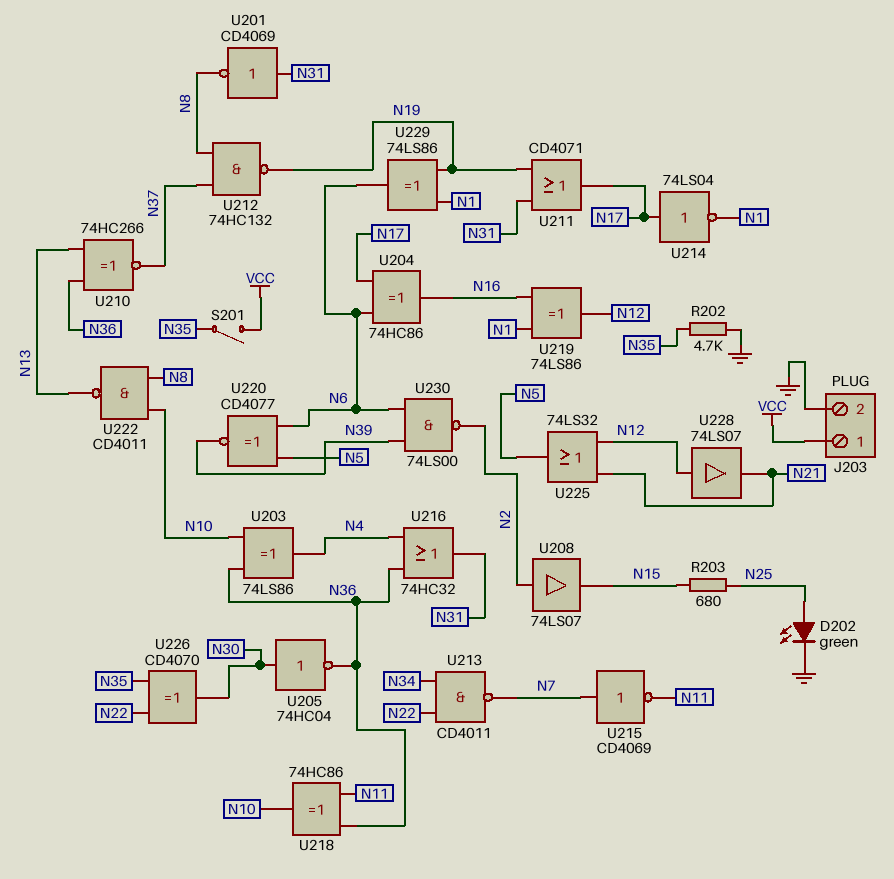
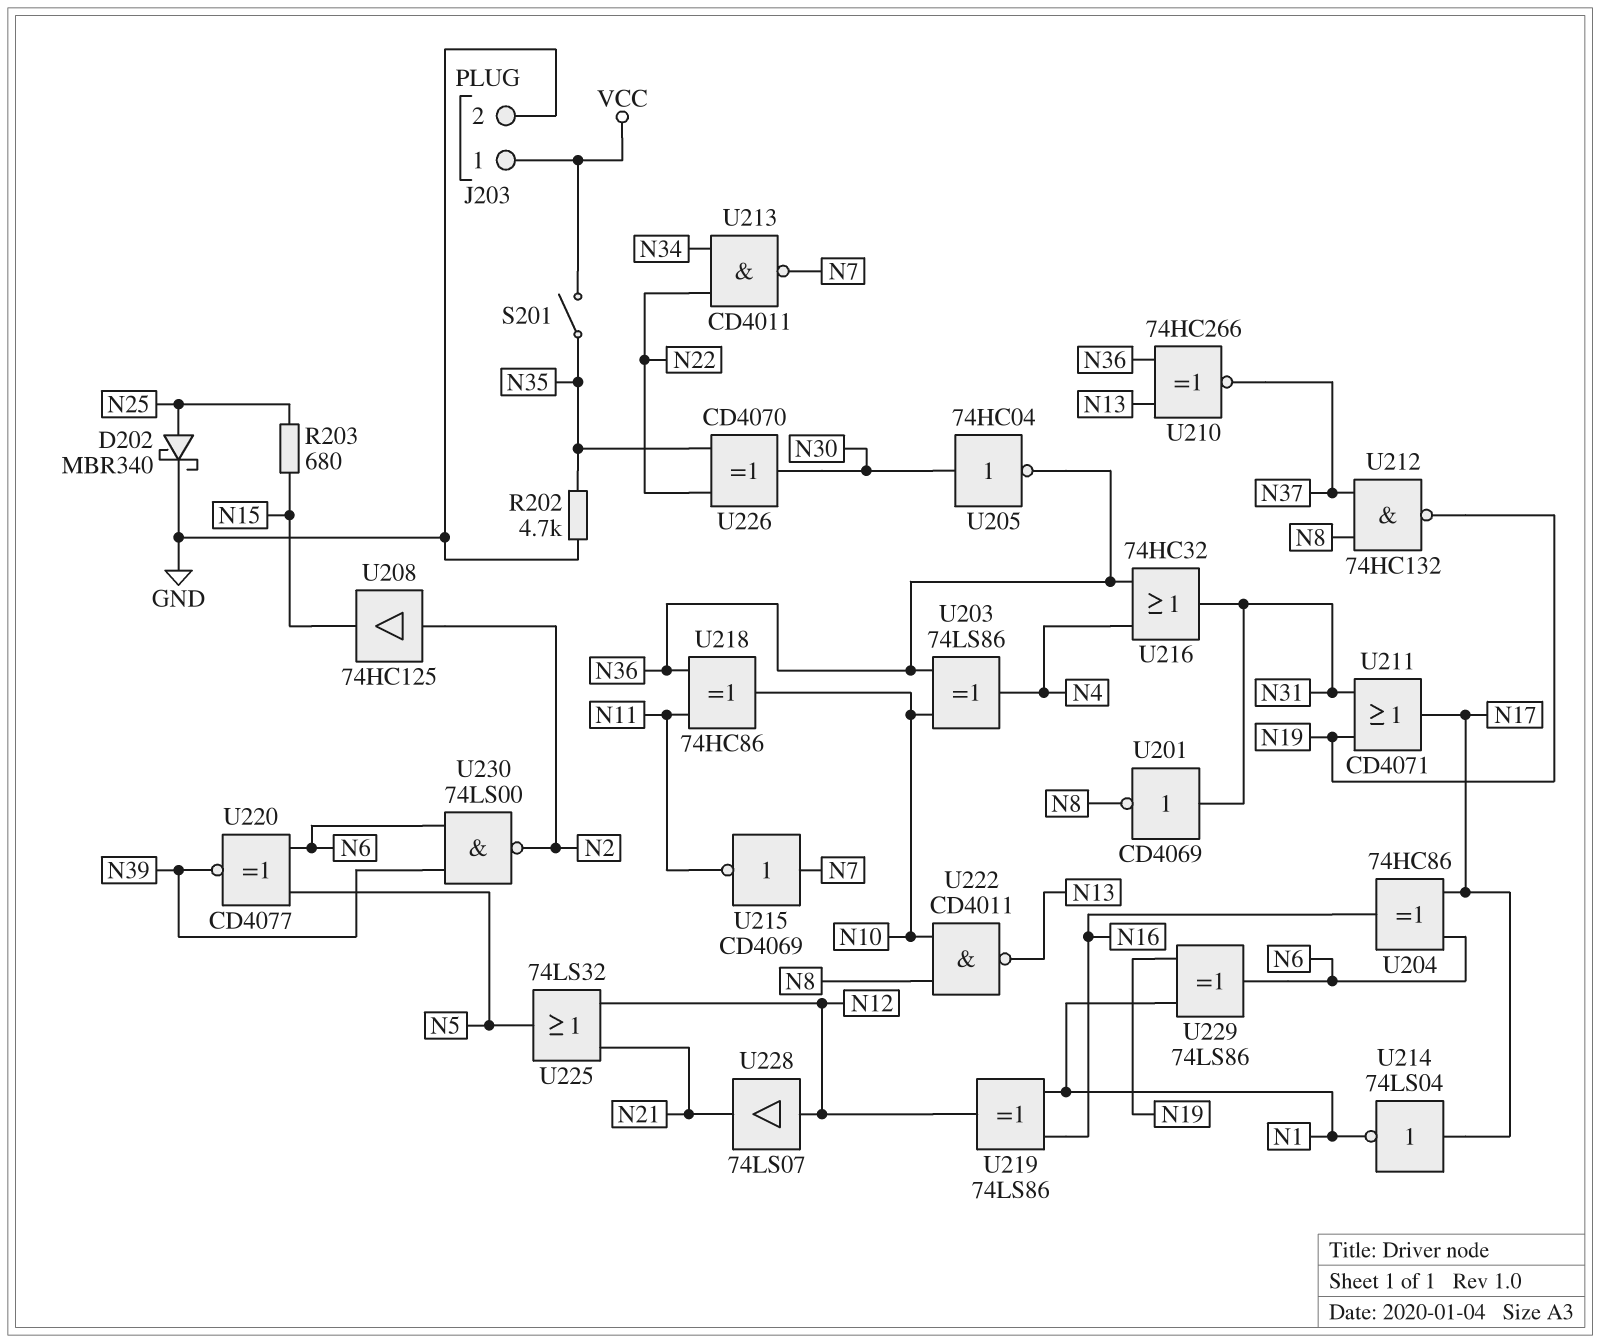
D202: LED green (A N25, K GND) -> schottky MBR340 (A N25, K GND)
U208: buffer 74LS07 (in N2, out N15) -> buffer 74HC125 (in N2, out N15)

